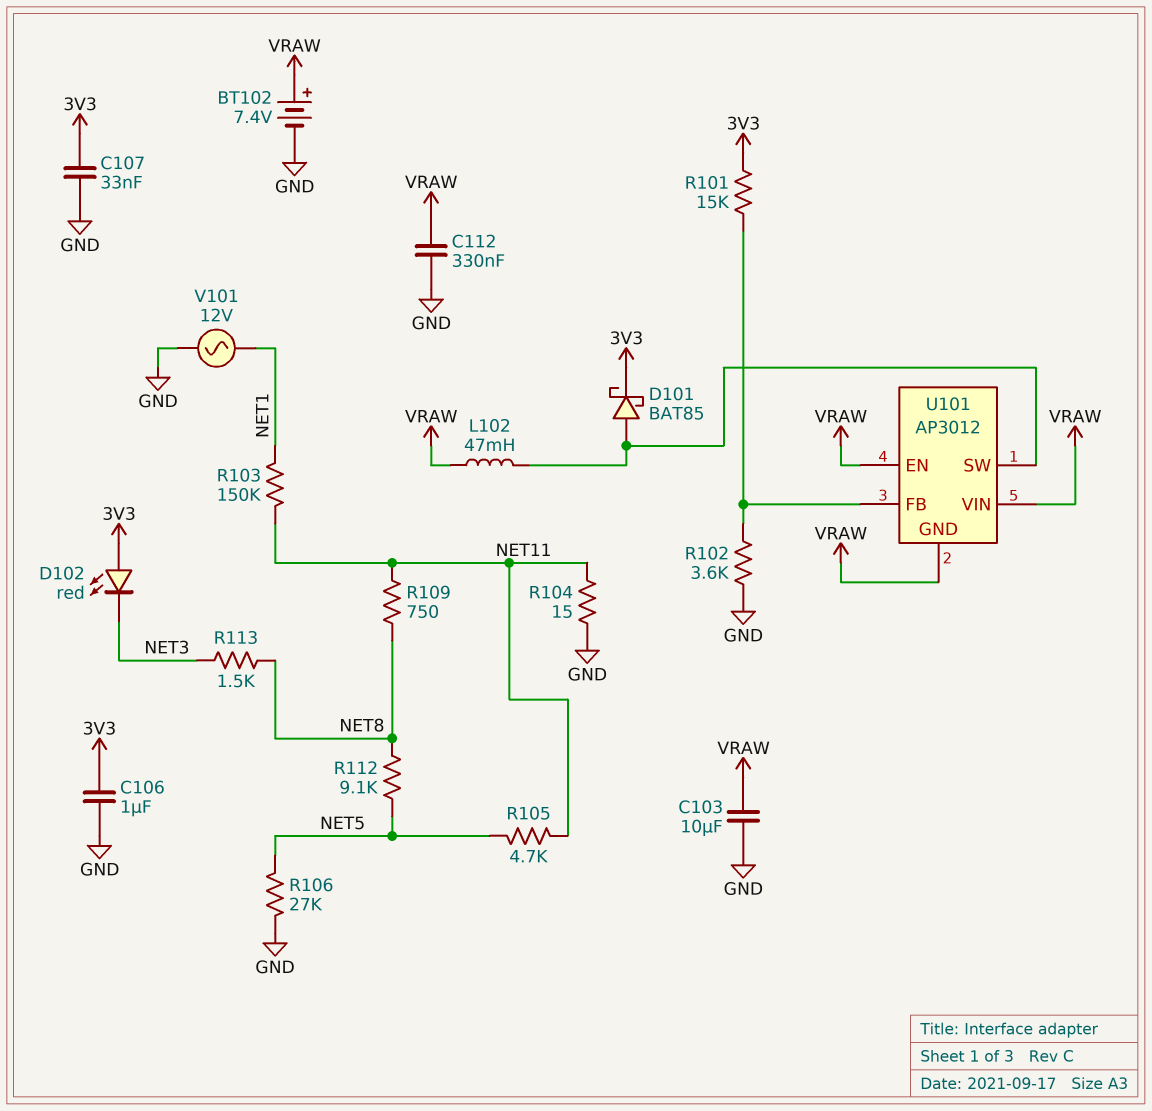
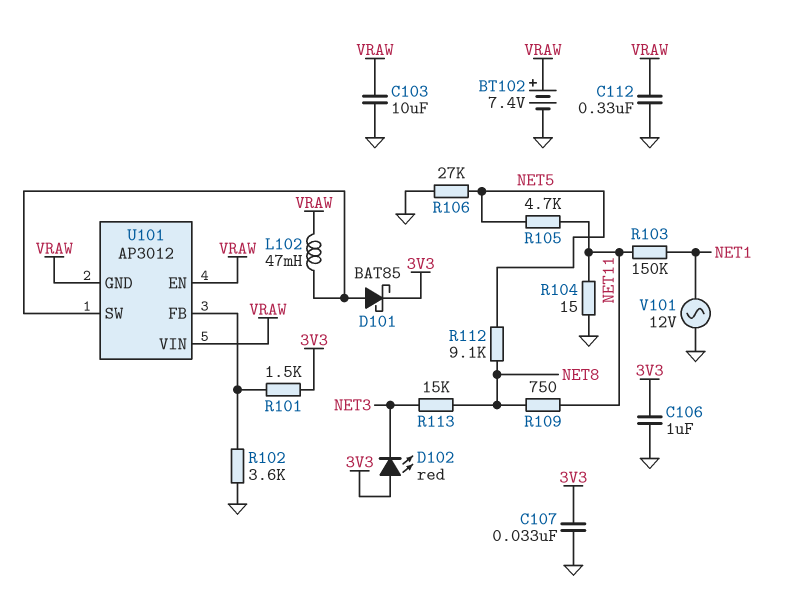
R101: 15k (3V3, U101/FB) -> 1.5k (3V3, U101/FB)
R113: 1.5k (NET3, NET8) -> 15k (NET3, NET8)

